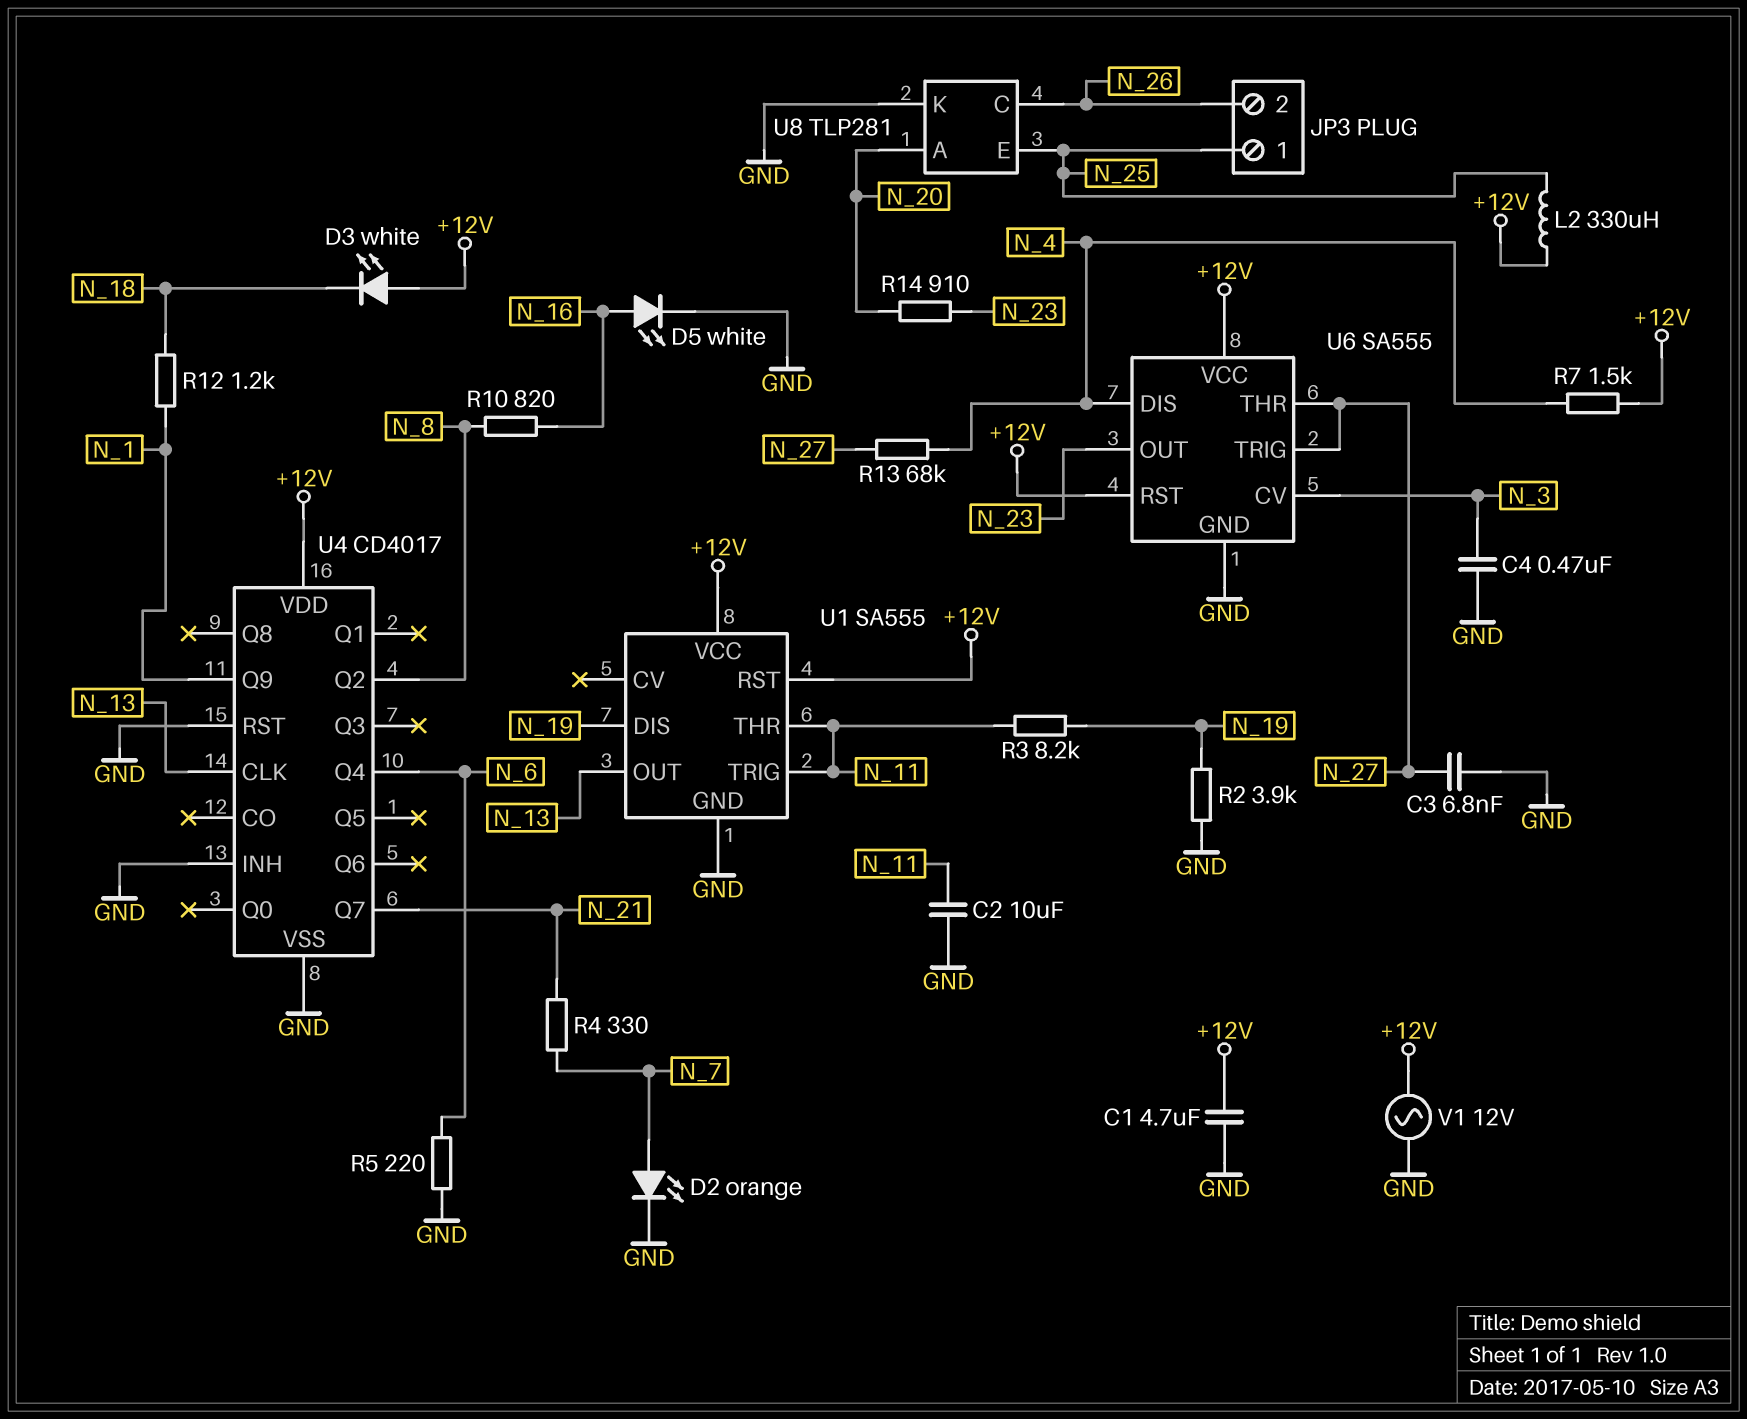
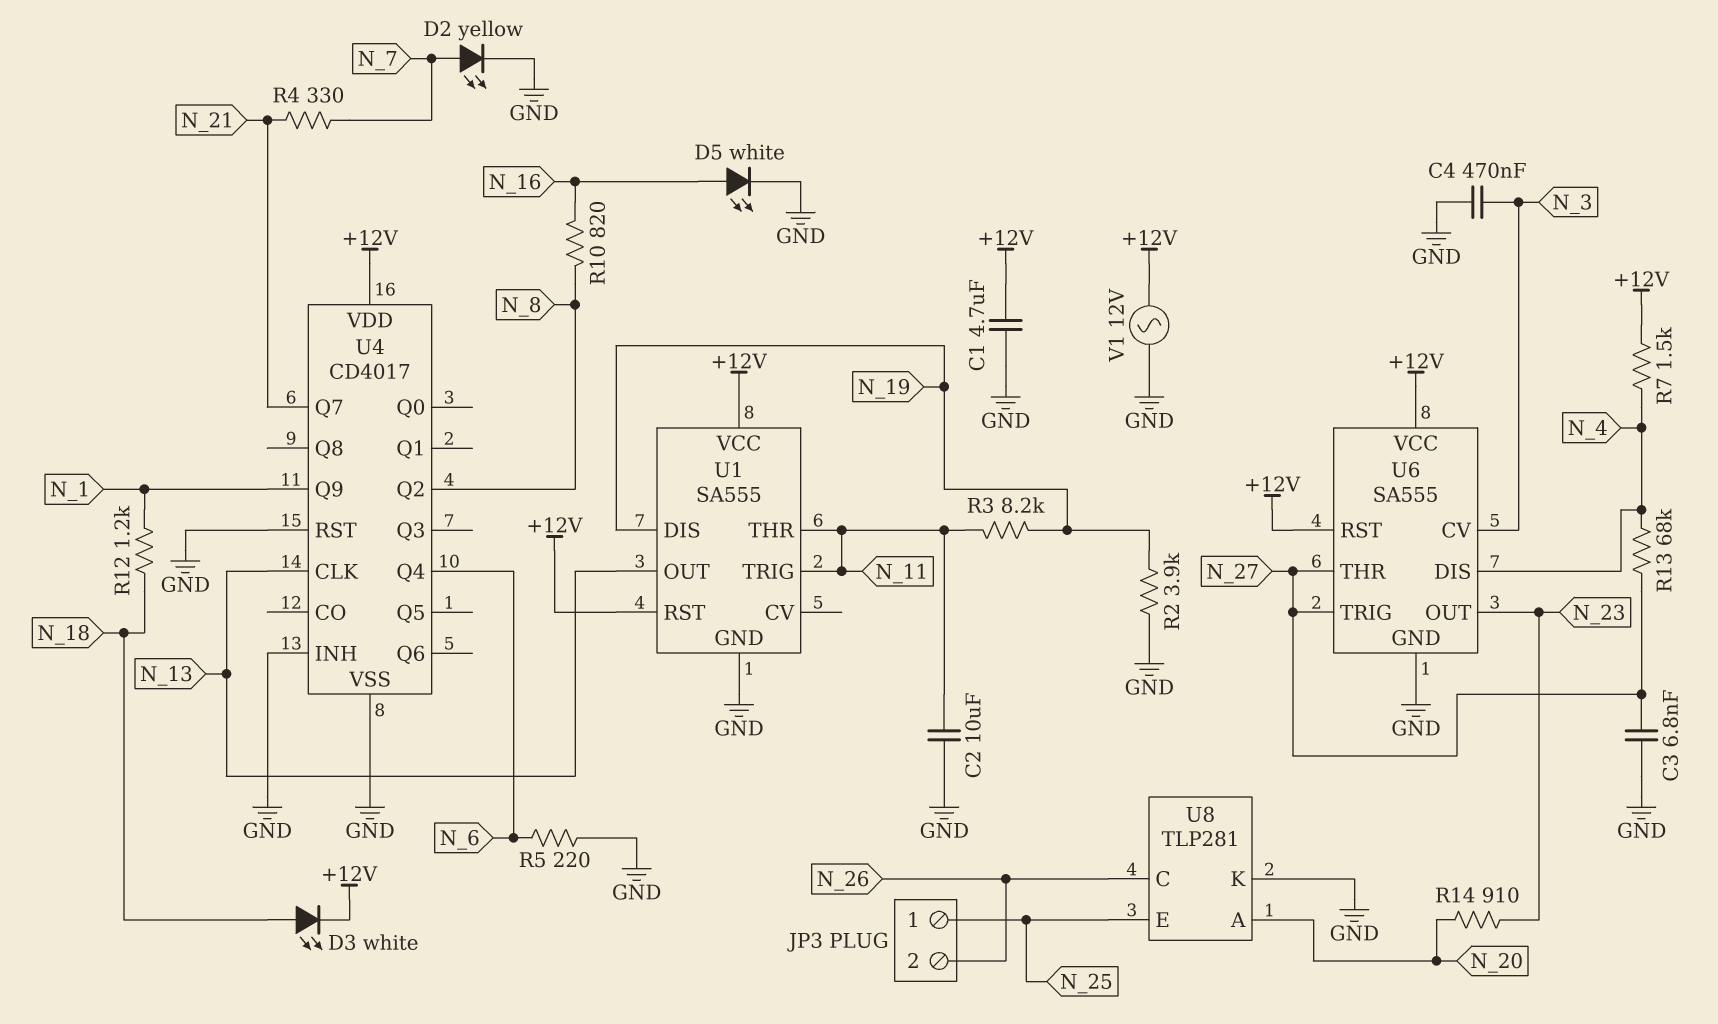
D2: LED orange (A N_7, K GND) -> LED yellow (A N_7, K GND)
D3: LED white (A +12V, K N_18) -> LED white (A N_18, K +12V)
L2: 330uH (+12V, N_25) -> none

